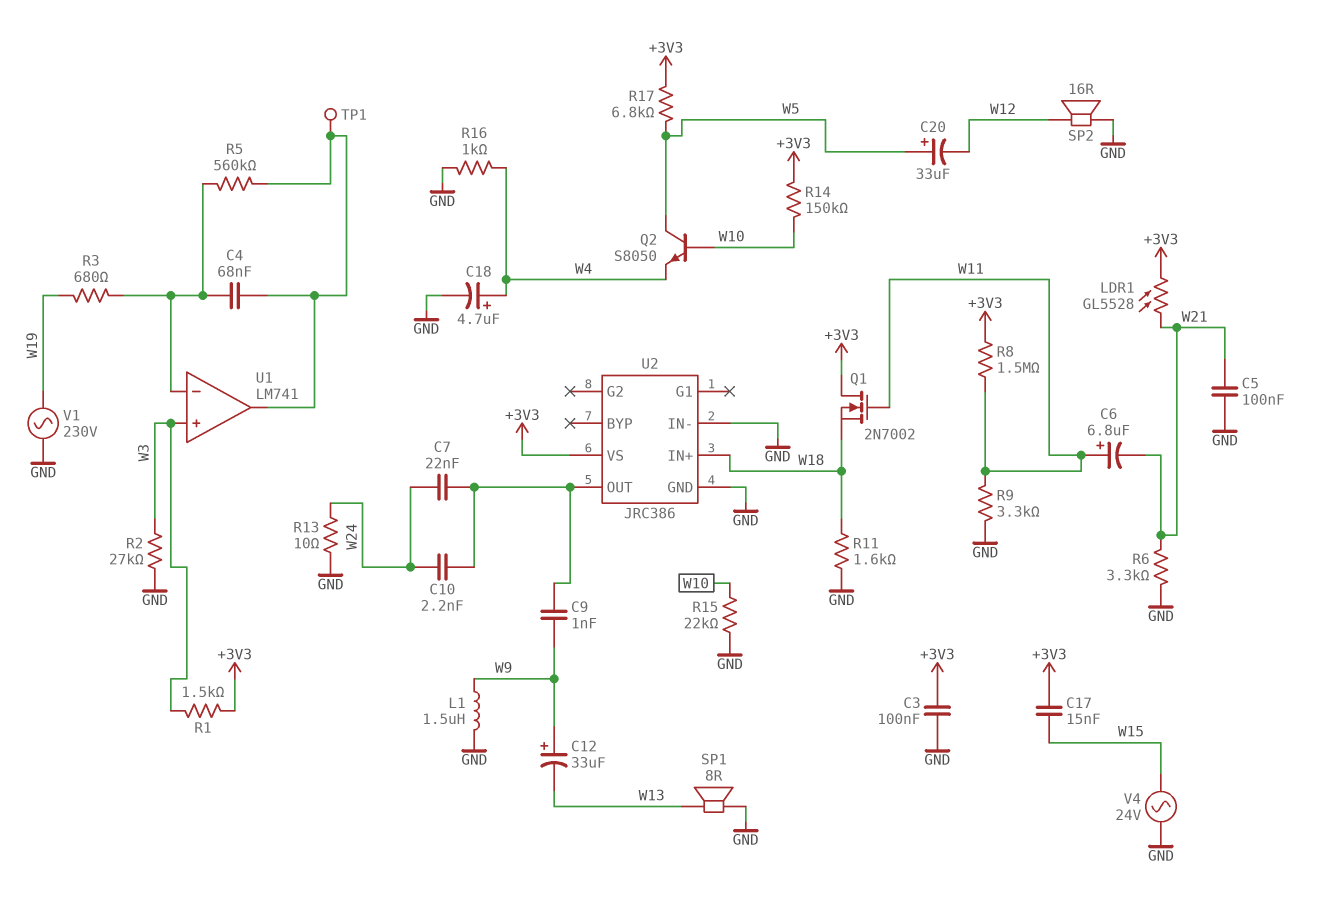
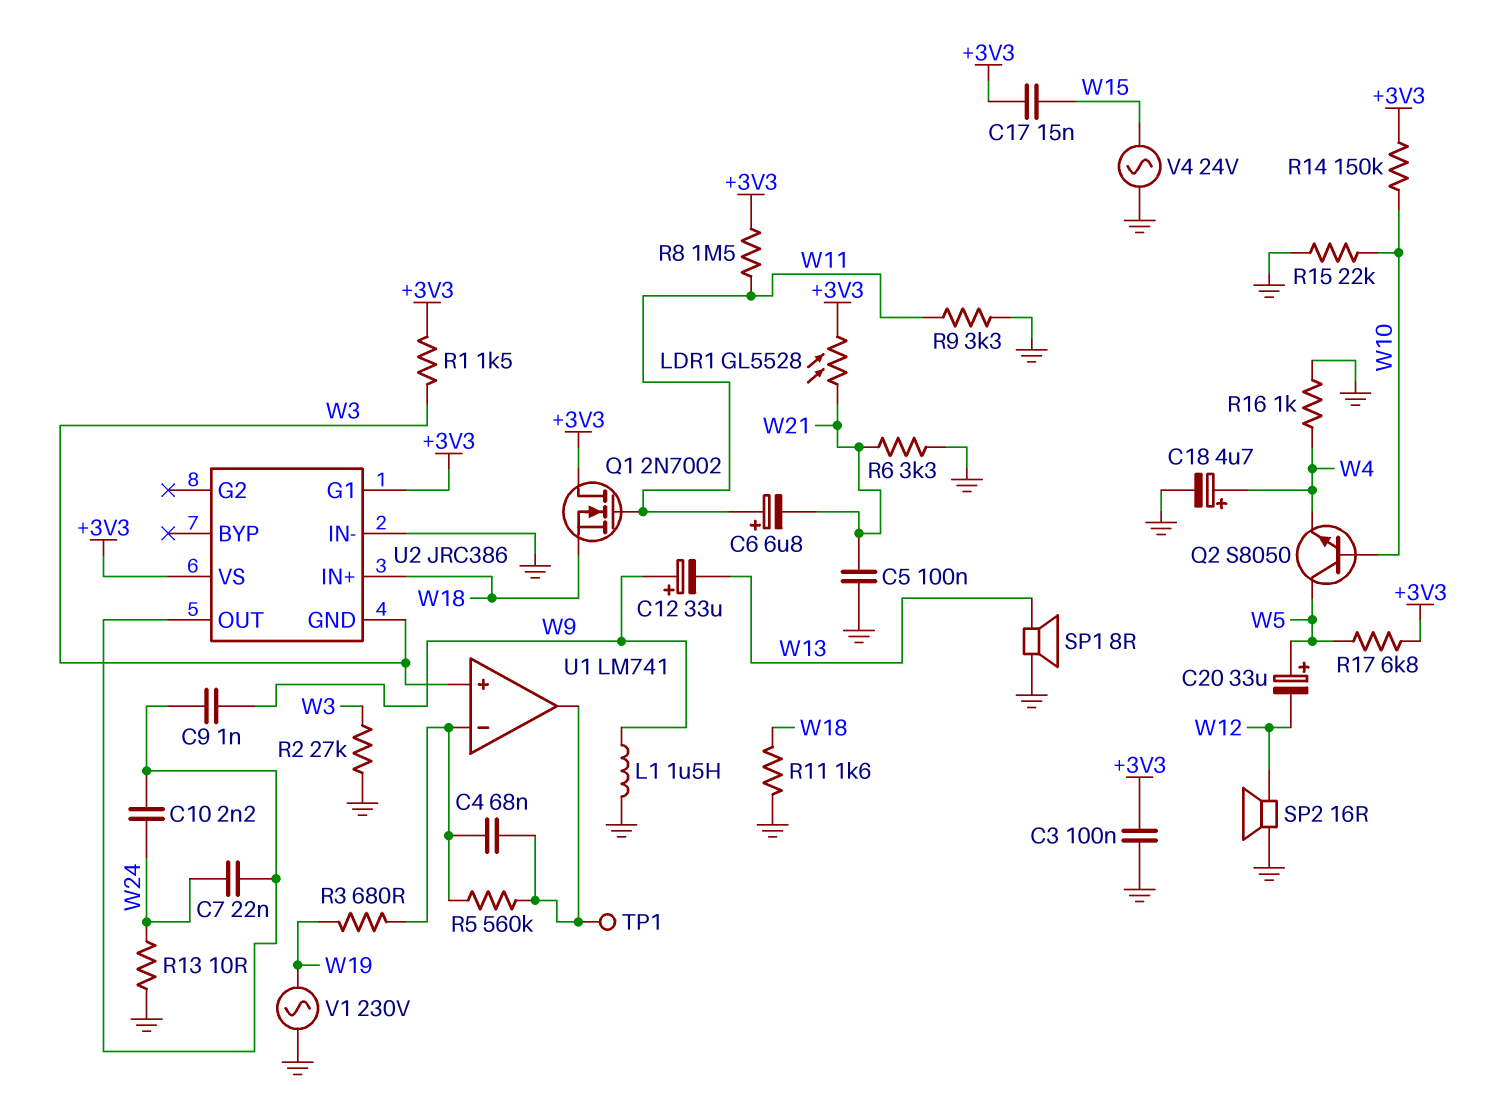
U2 pin G1: none -> +3V3
U2 pin GND: GND -> W3

